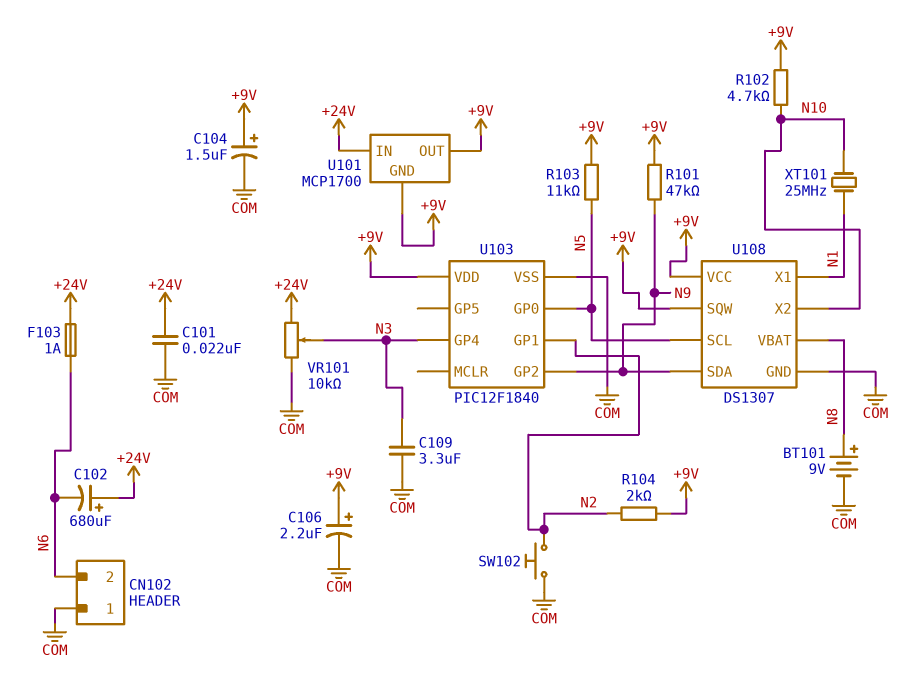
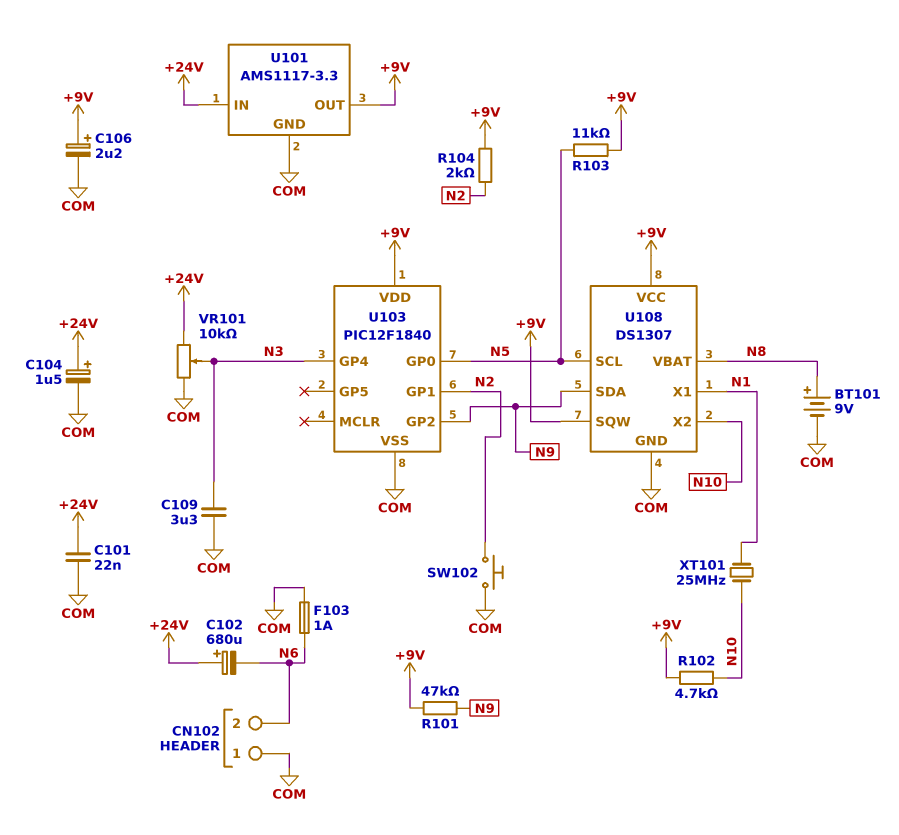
C104: 1.5uF (plus +9V, minus COM) -> 1.5uF (plus +24V, minus COM)
F103: 1A (+24V, N6) -> 1A (COM, N6)
U101: MCP1700 -> AMS1117-3.3
U101 pin GND: +9V -> COM

